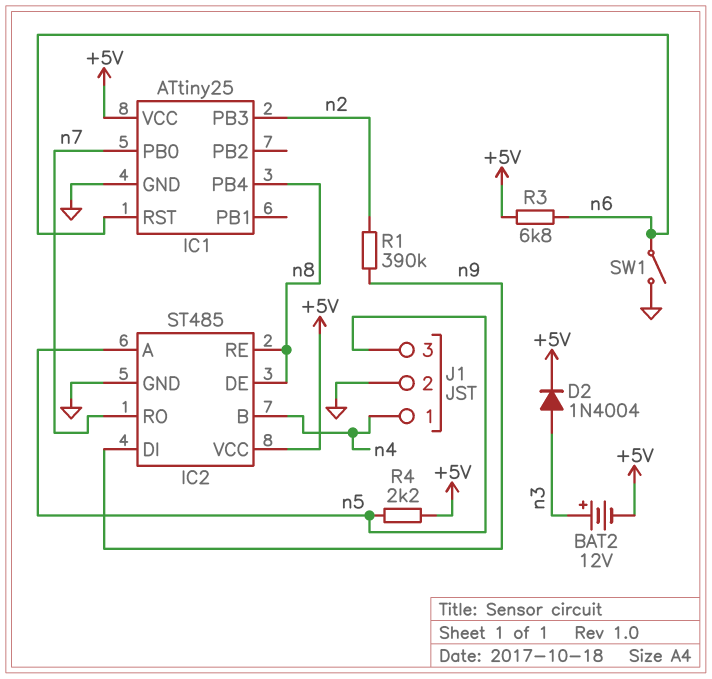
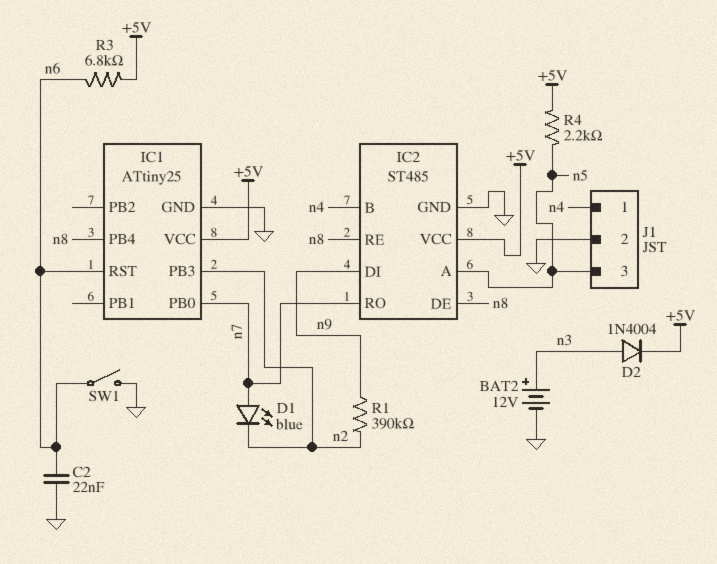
BAT2: 12V (plus n3, minus +5V) -> 12V (plus n3, minus GND)
C2: none -> 22nF (GND, n6)
D1: none -> LED blue (A n7, K n2)

